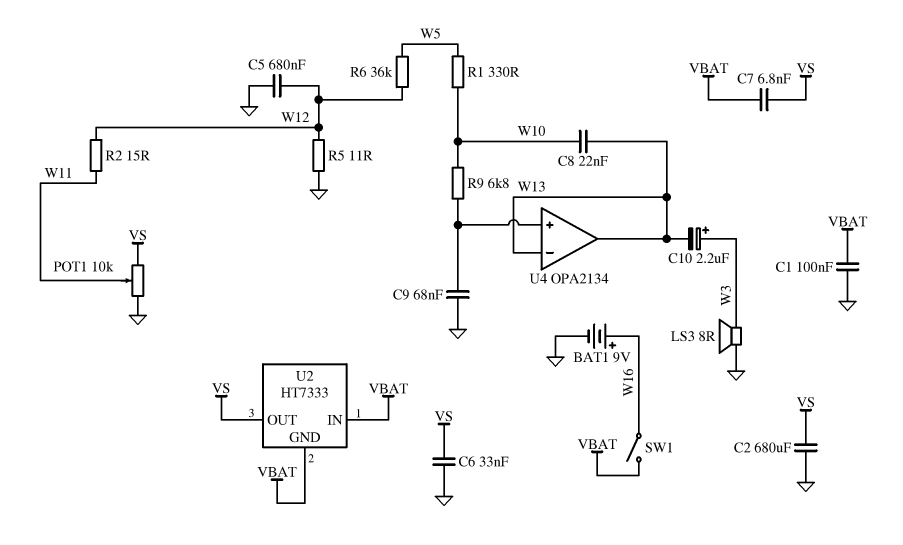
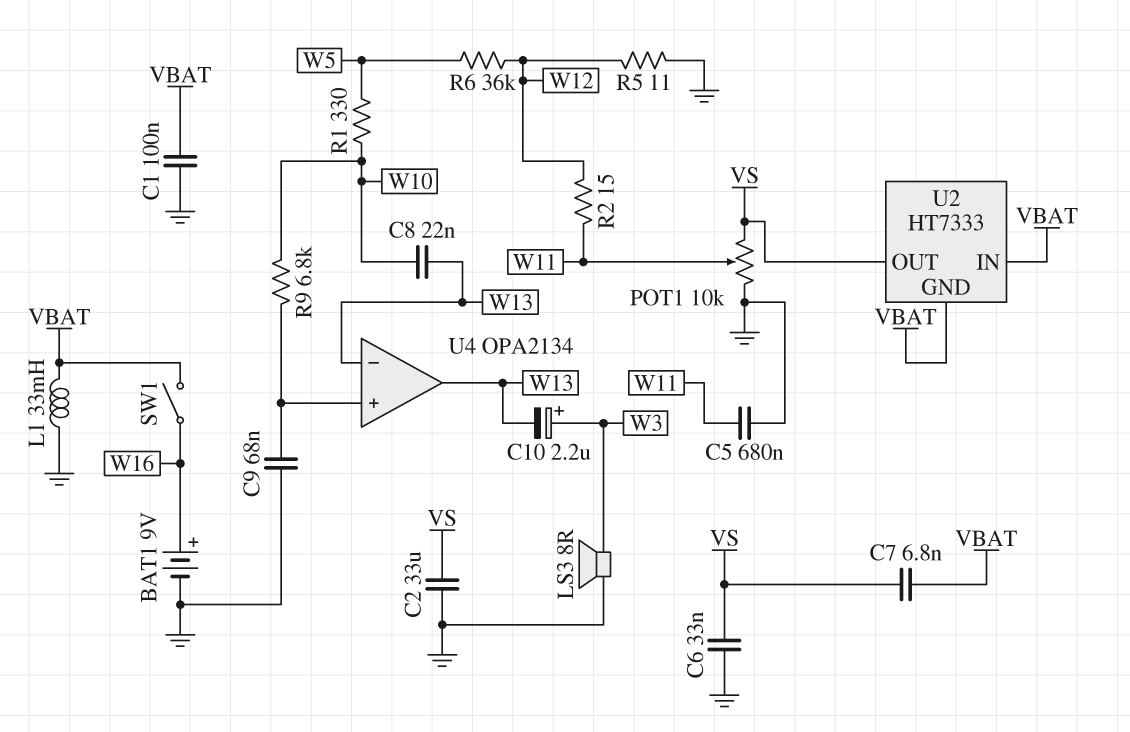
C2: 680uF (GND, VS) -> 33uF (GND, VS)
C5: 680nF (GND, W12) -> 680nF (GND, W11)
L1: none -> 33mH (GND, VBAT)

